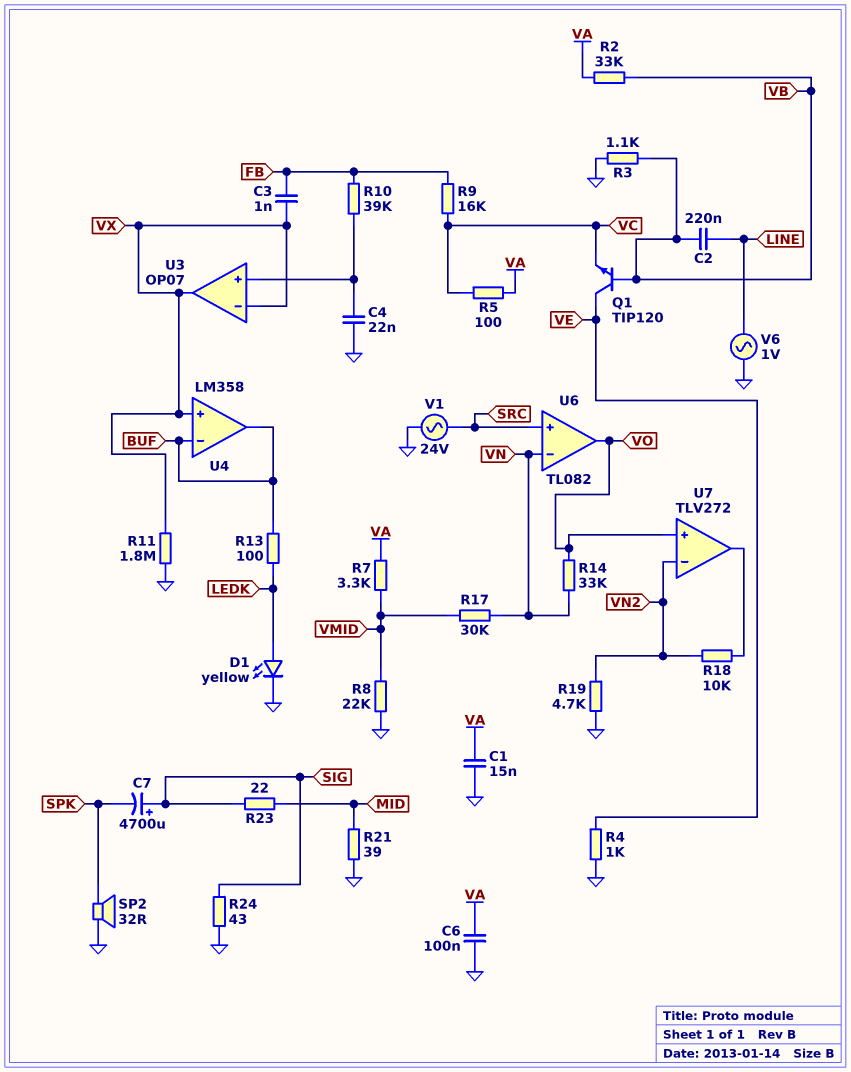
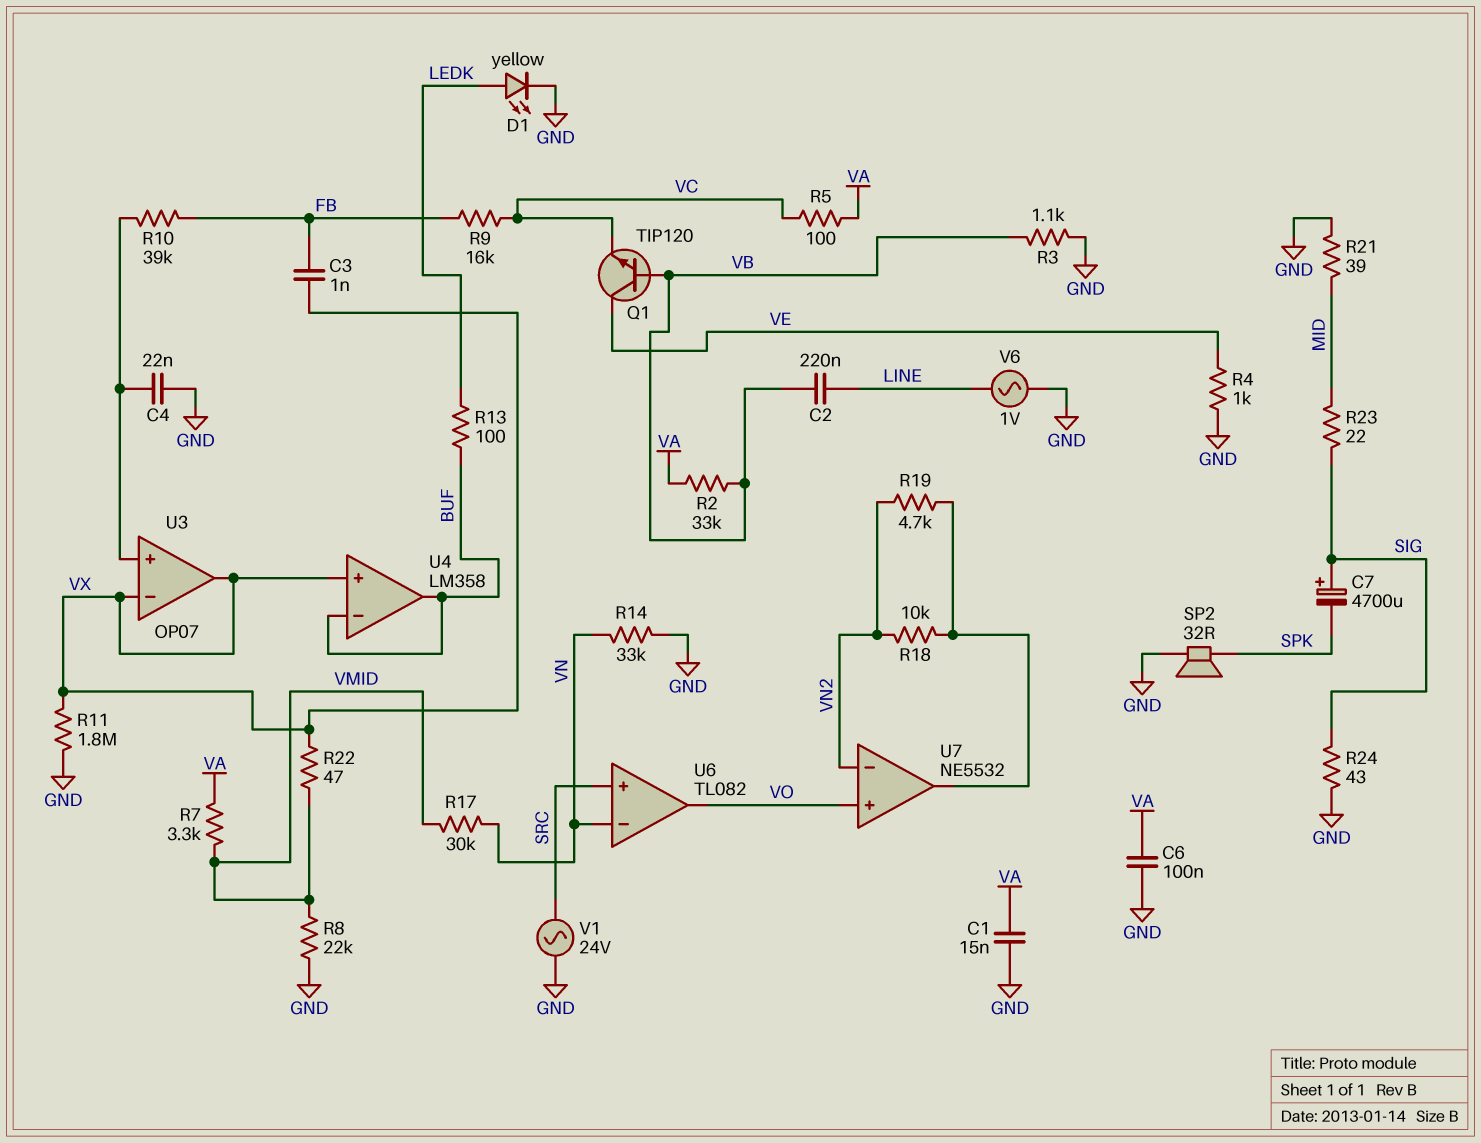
R14: 33k (VN, VO) -> 33k (GND, VN)
R19: 4.7k (GND, VN2) -> 4.7k (U7/out, VN2)
R22: none -> 47 (VMID, VX)
U7: TLV272 -> NE5532

